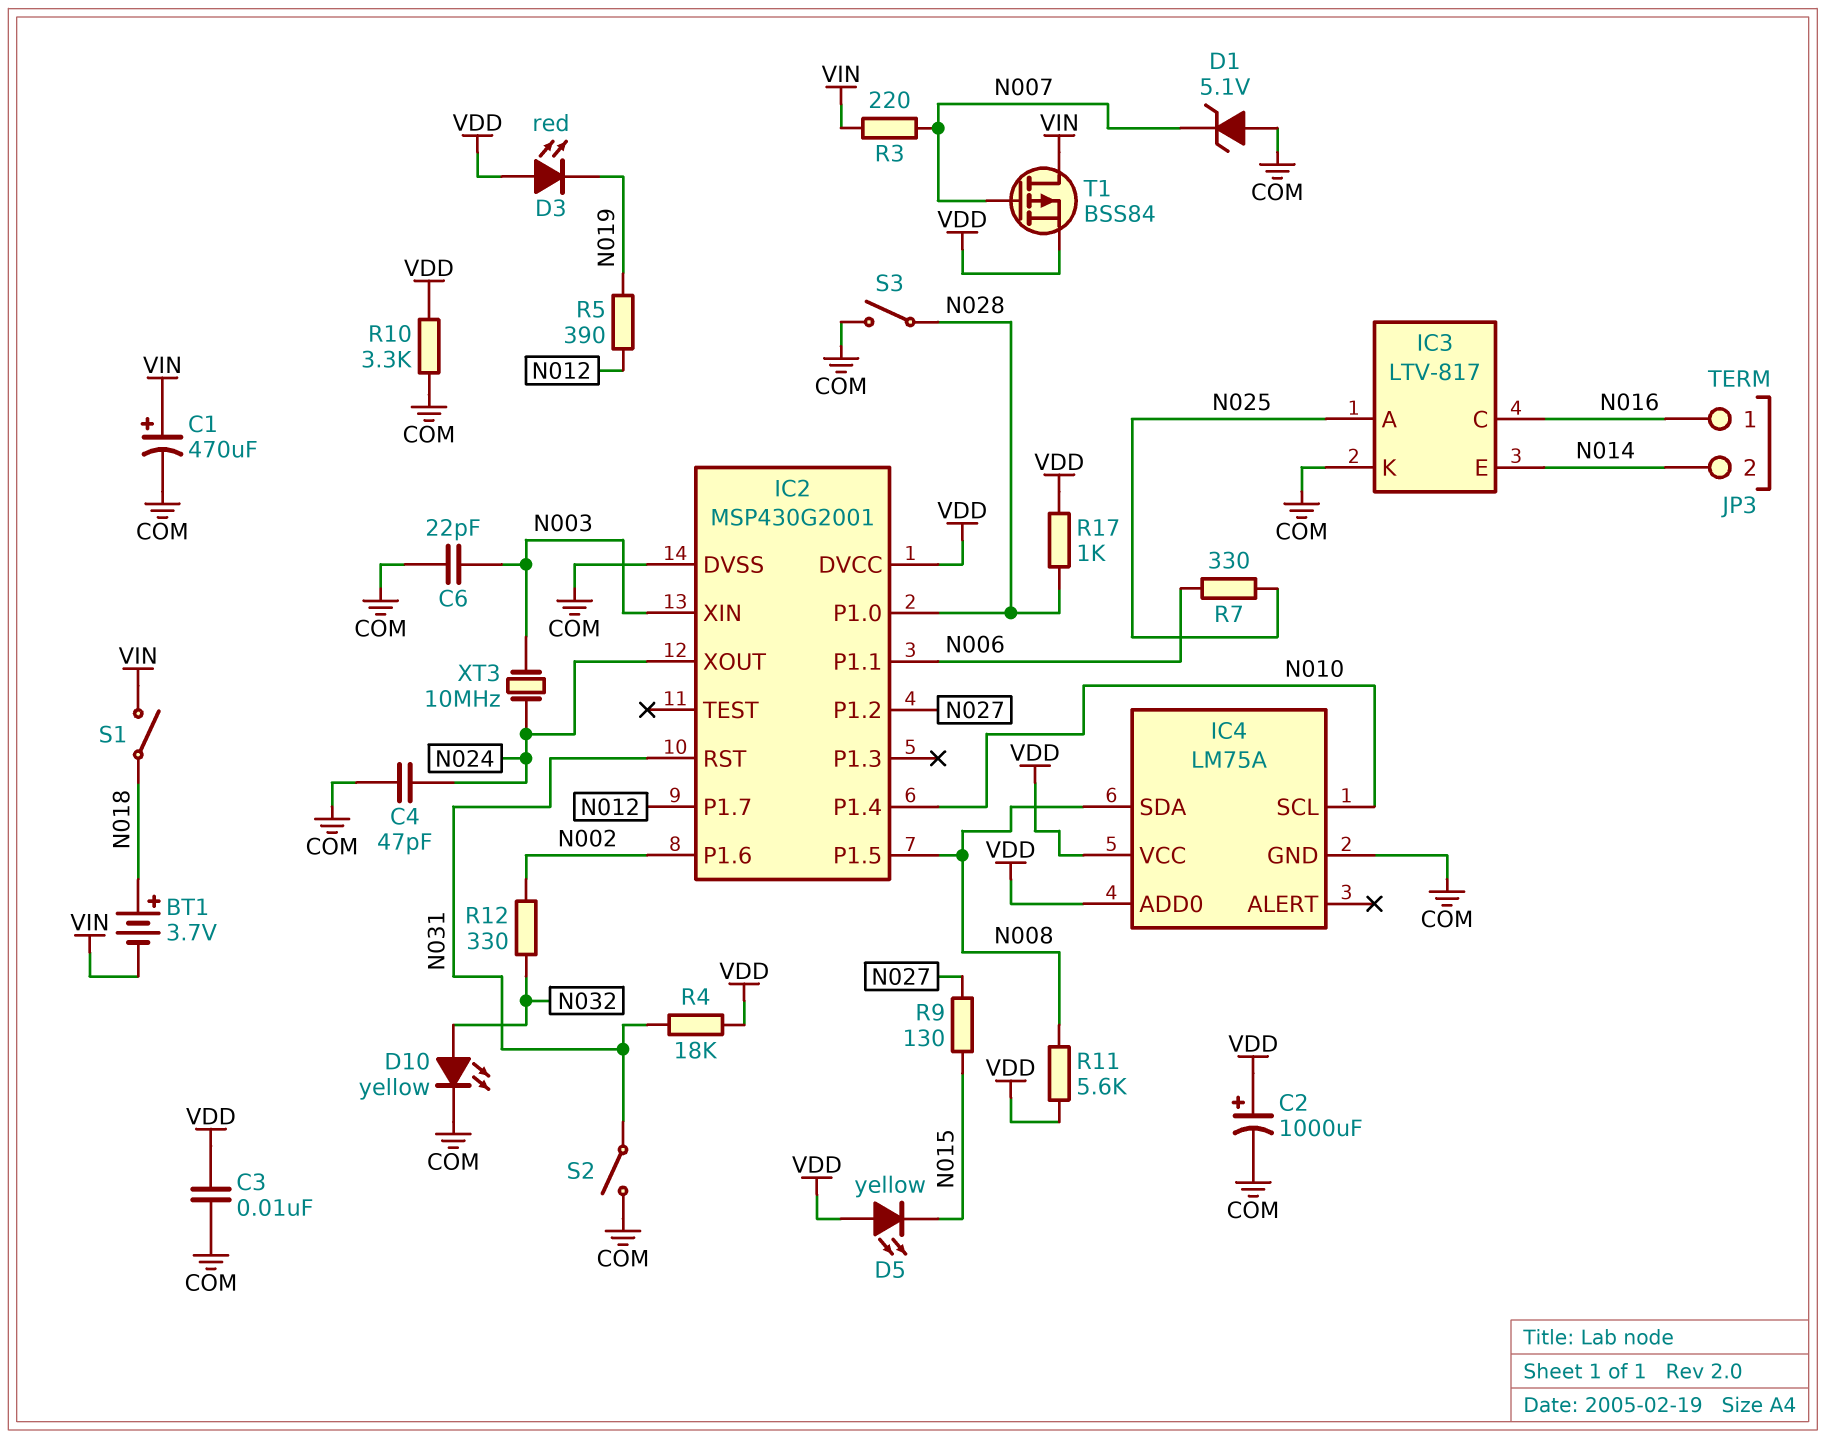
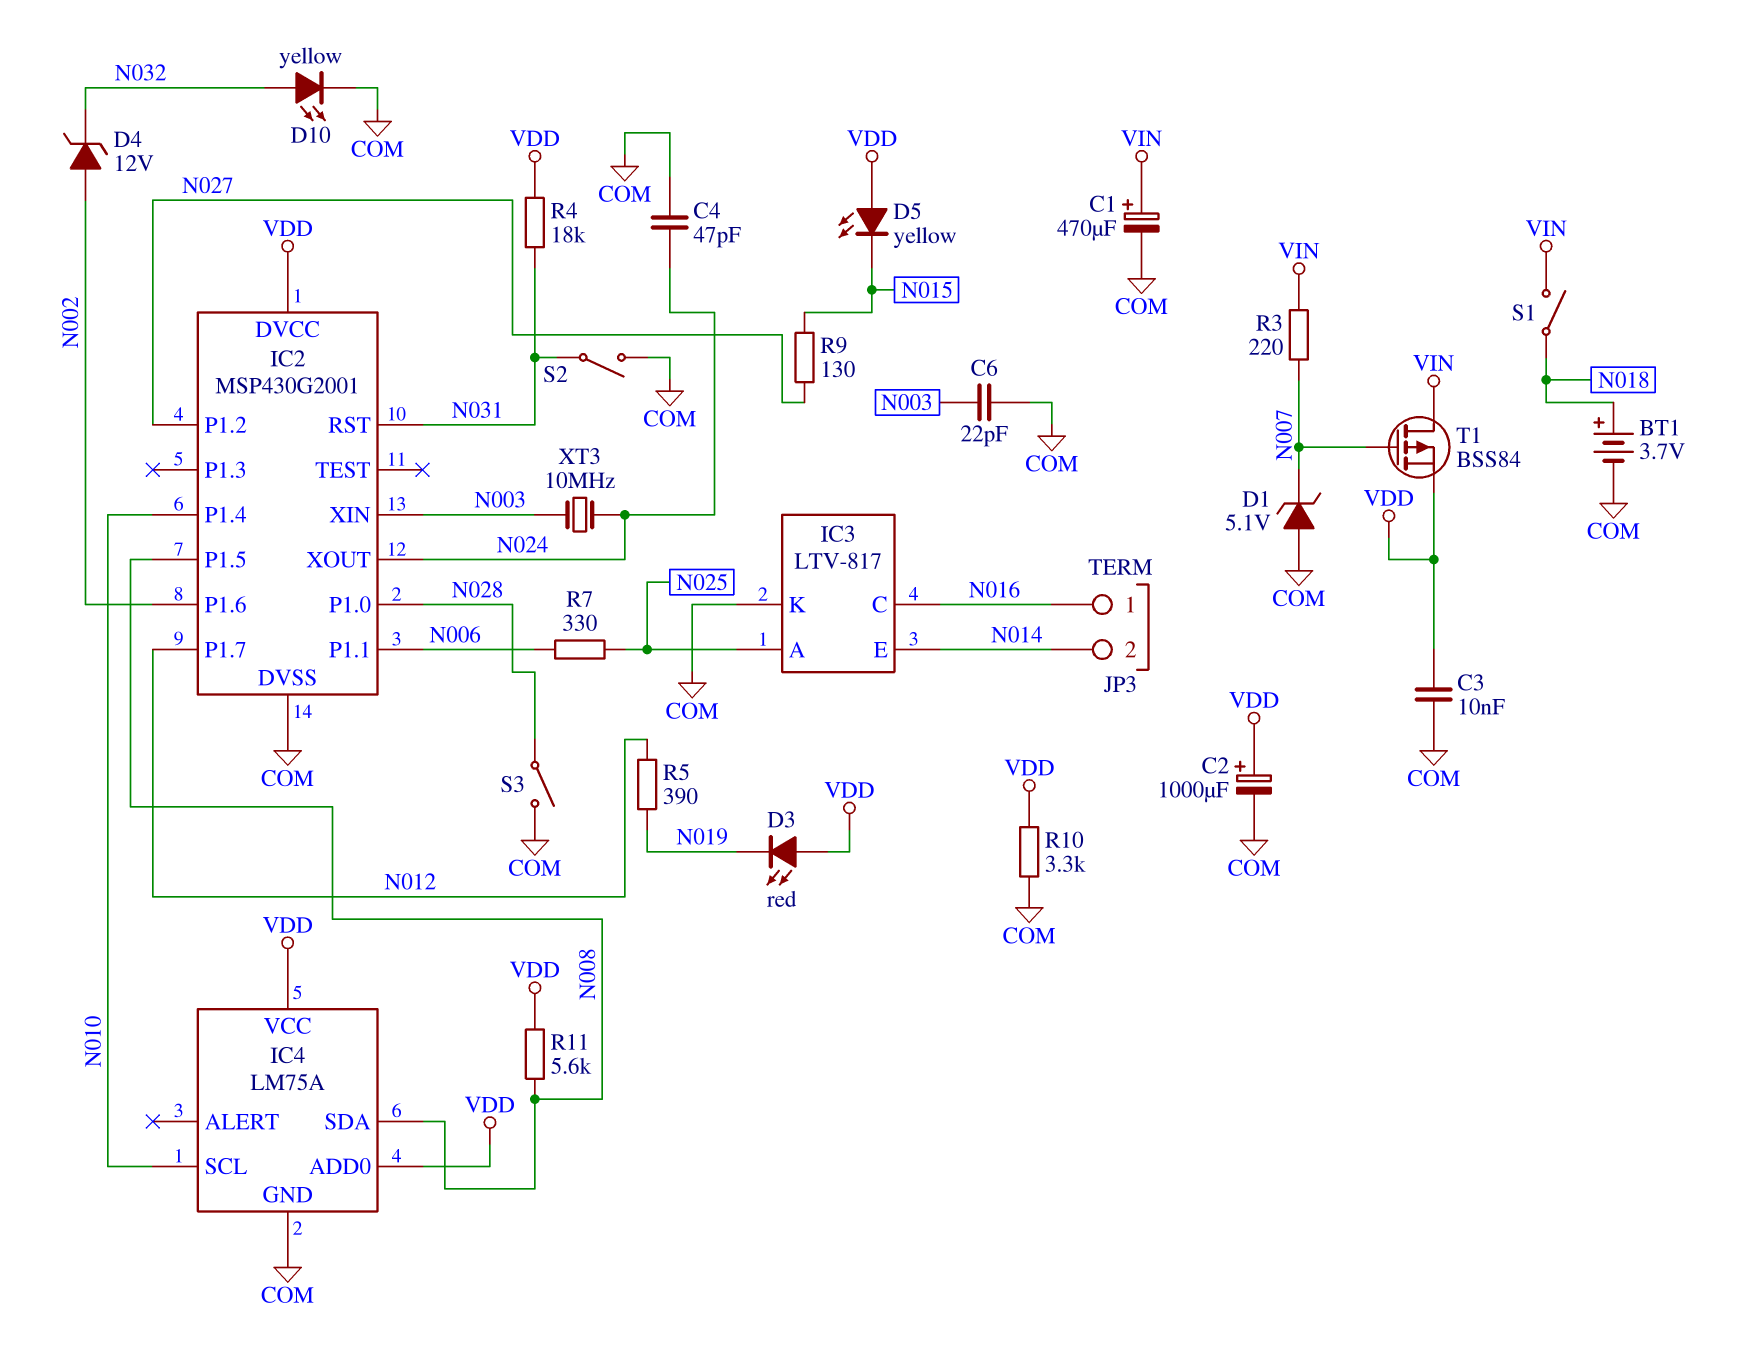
BT1: 3.7V (plus N018, minus VIN) -> 3.7V (plus N018, minus COM)
D4: none -> zener 12V (A N002, K N032)
R12: 330 (N002, N032) -> none
R17: 1k (N028, VDD) -> none

